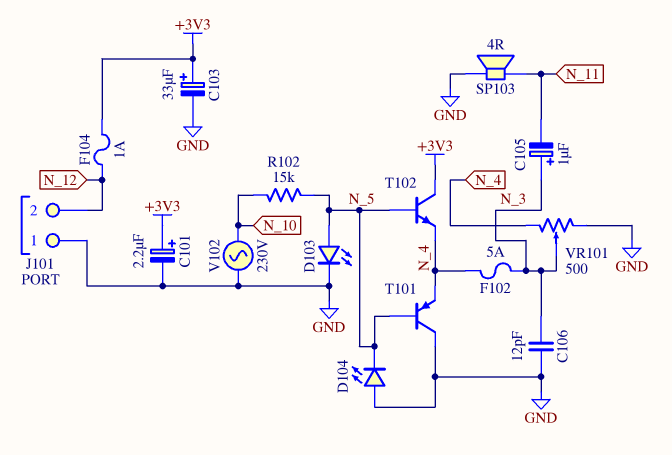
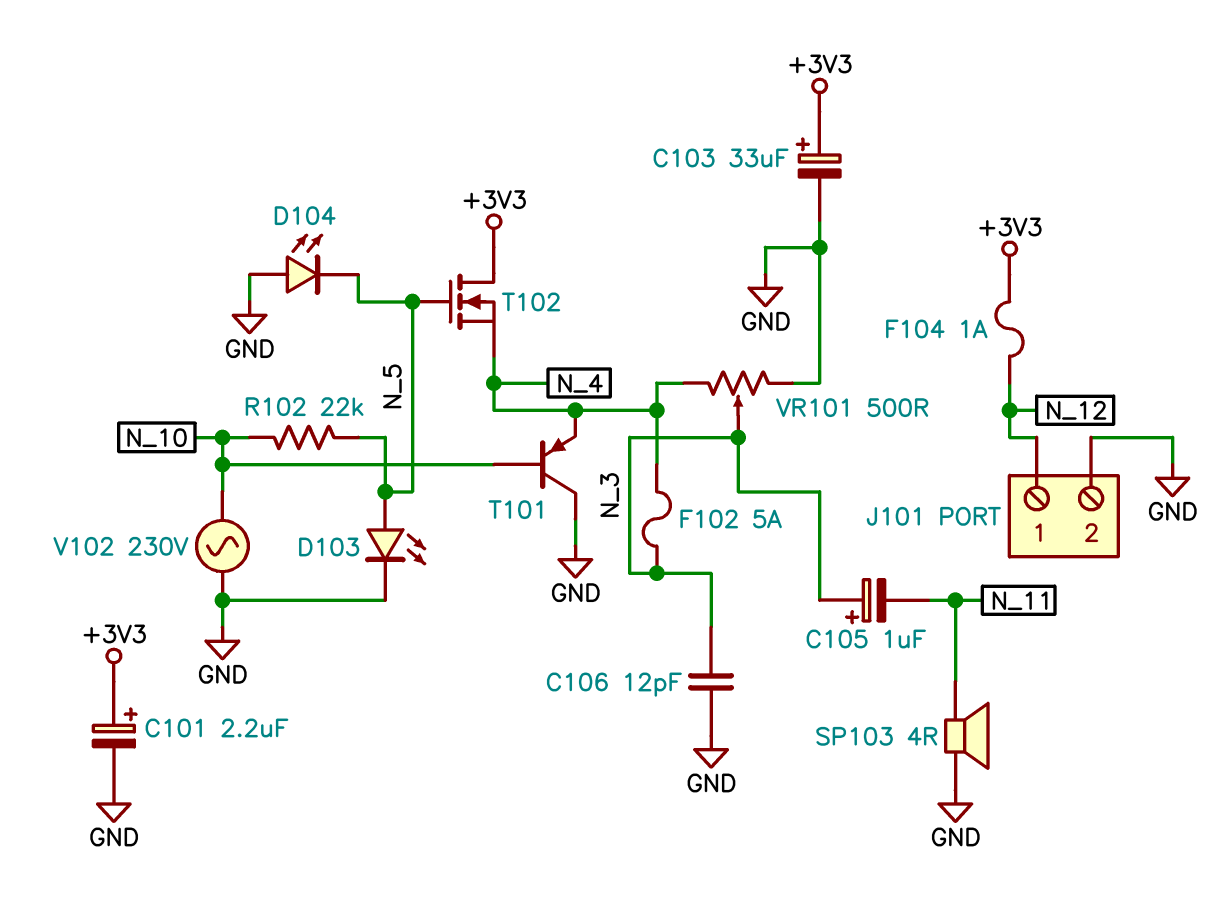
J101 pin 1: GND -> N_12
J101 pin 2: N_12 -> GND
R102: 15k (N_5, N_10) -> 22k (N_5, N_10)
T101: PNP (B N_5, C GND, E N_4) -> PNP (B N_10, C GND, E N_4)
T102: NPN (B N_5, C +3V3, E N_4) -> NMOS (G N_5, D +3V3, S N_4)

